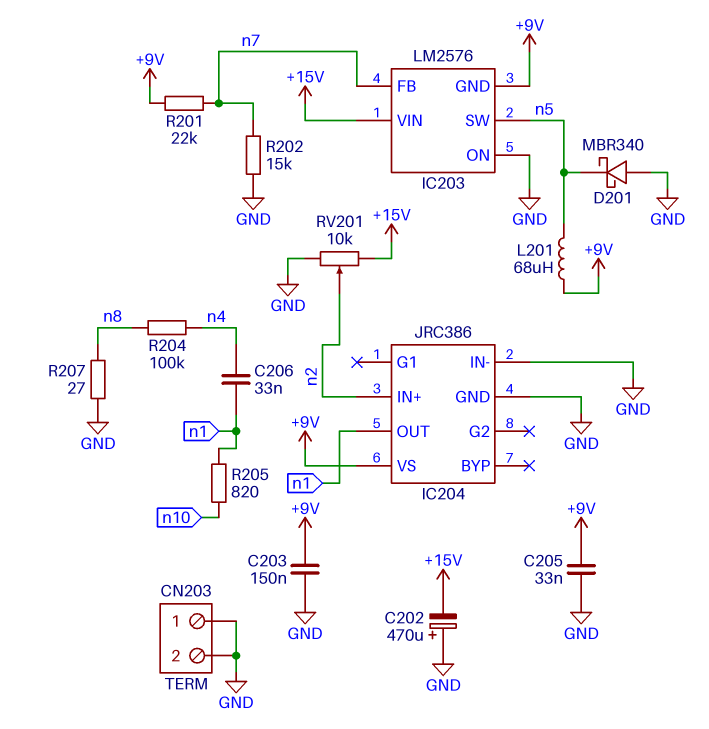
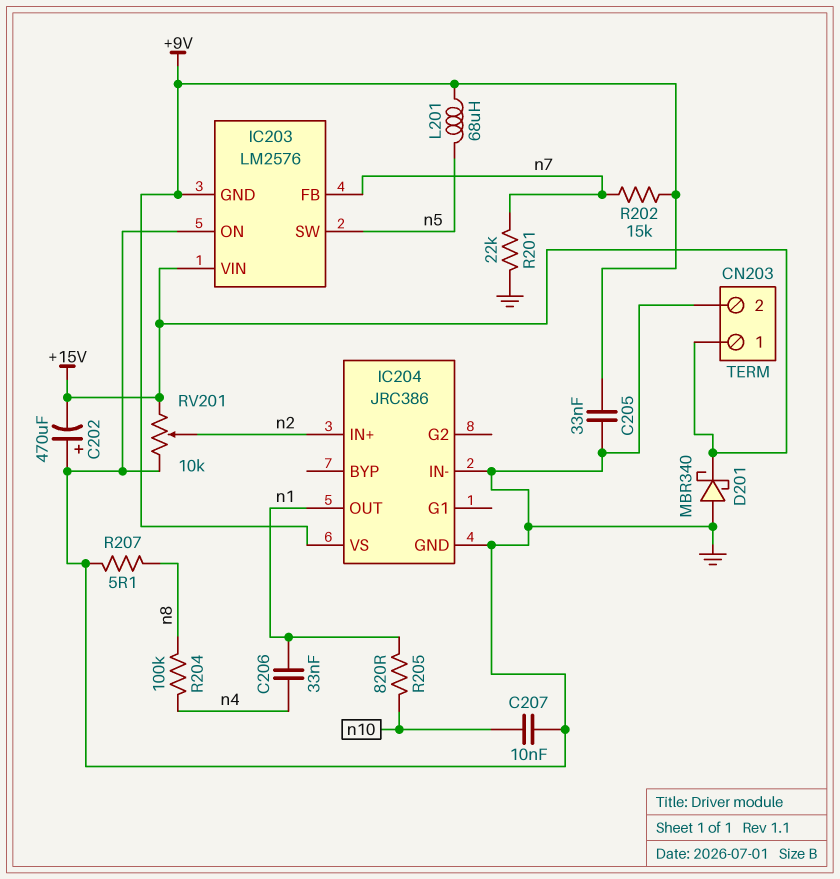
C203: 150nF (+9V, GND) -> none
C207: none -> 10nF (GND, n10)
CN203 pin 1: GND -> +15V
D201: schottky MBR340 (A GND, K n5) -> schottky MBR340 (A GND, K +15V)
R201: 22k (+9V, n7) -> 22k (GND, n7)
R202: 15k (GND, n7) -> 15k (+9V, n7)
R207: 27 (GND, n8) -> 5.1 (GND, n8)

